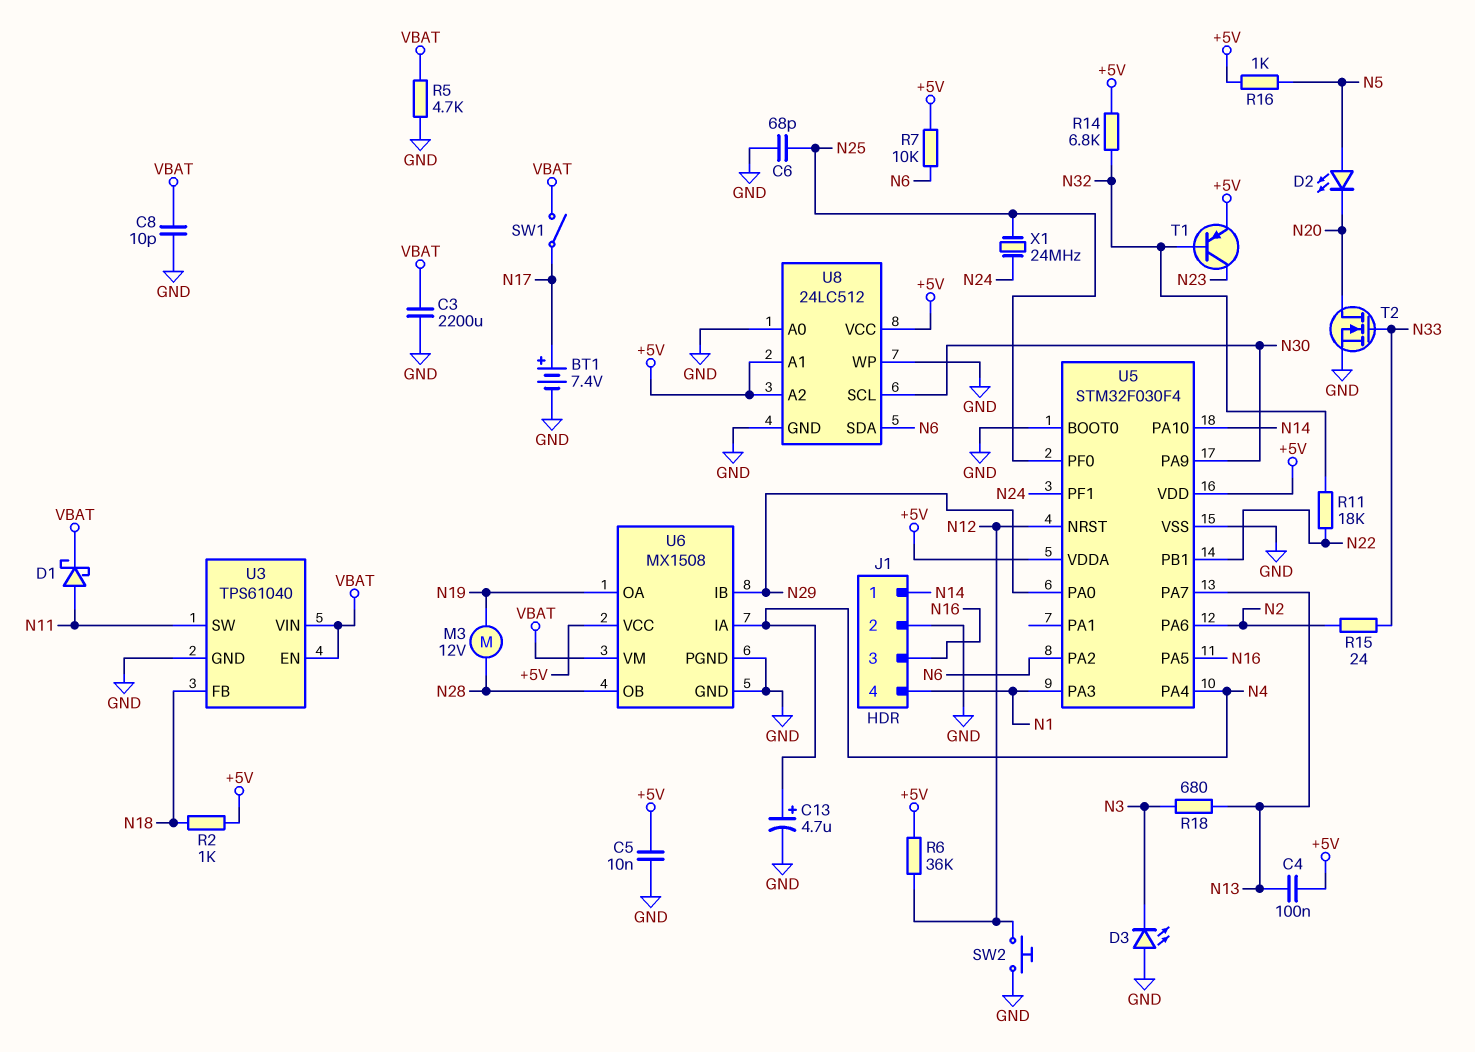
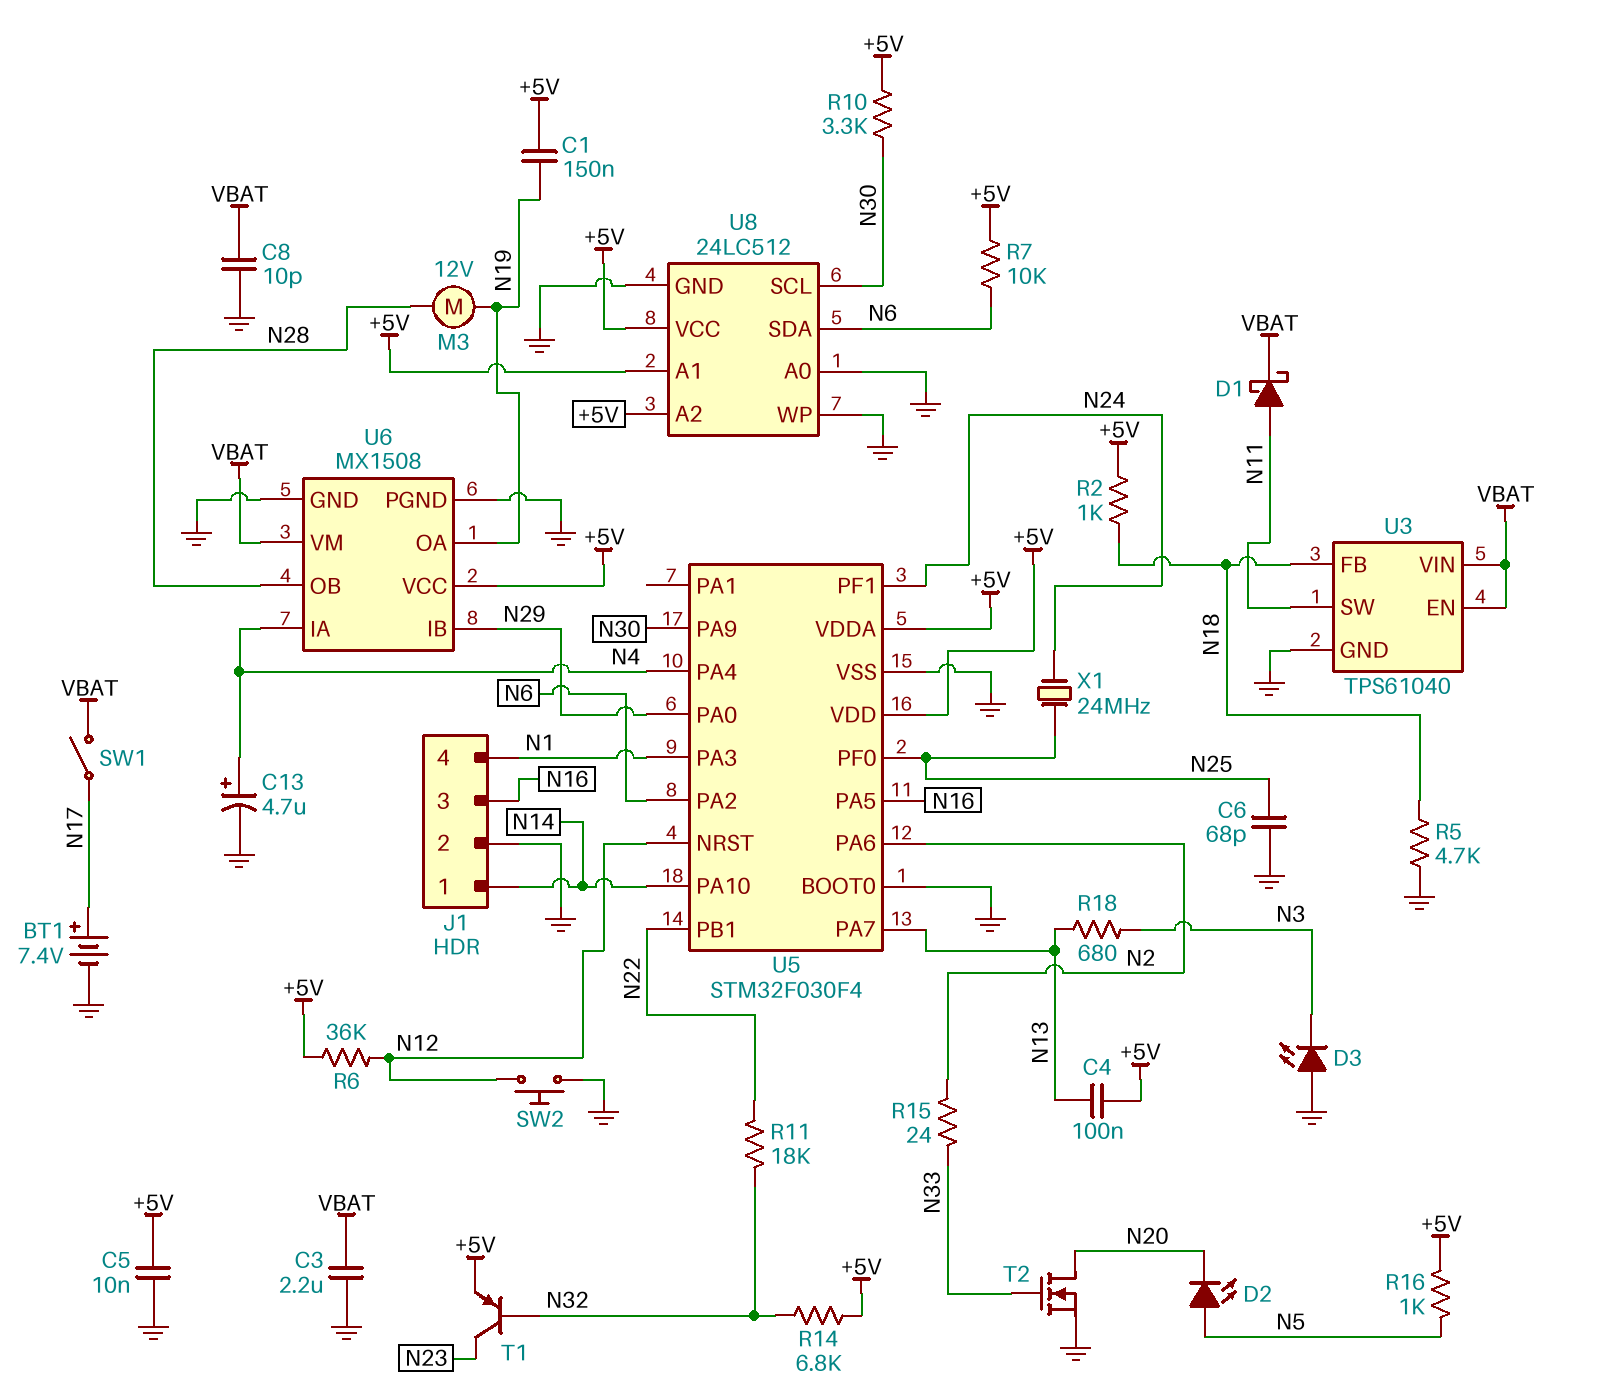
C1: none -> 150nF (+5V, N19)
C3: 2200uF (GND, VBAT) -> 2.2uF (GND, VBAT)
R5: 4.7k (GND, VBAT) -> 4.7k (GND, N18)
R10: none -> 3.3k (+5V, N30)

